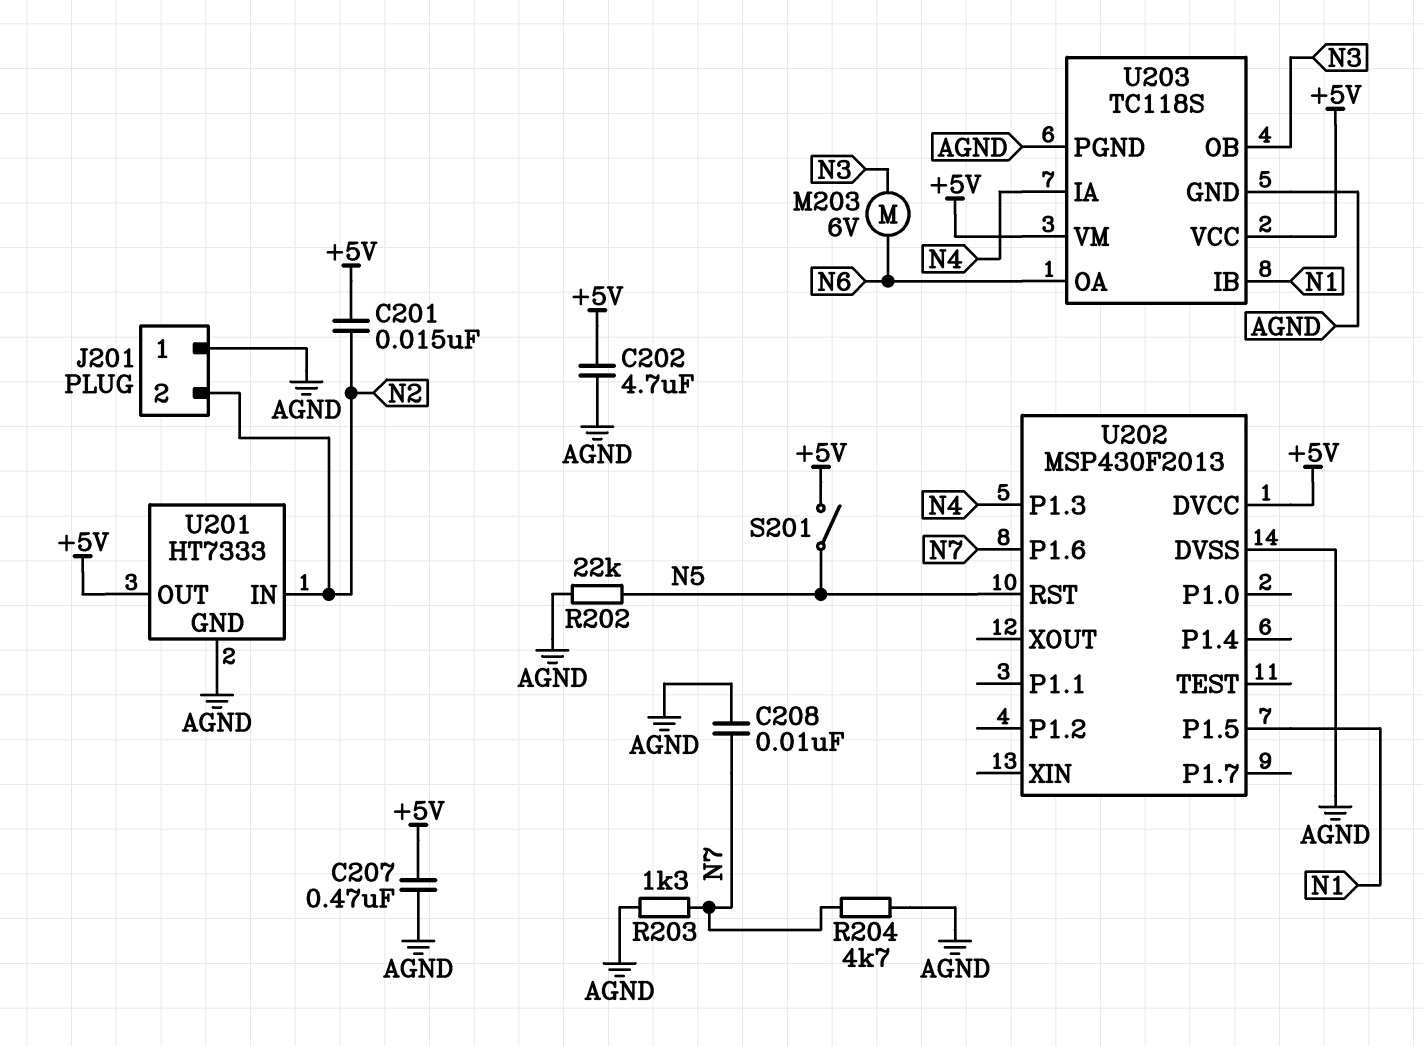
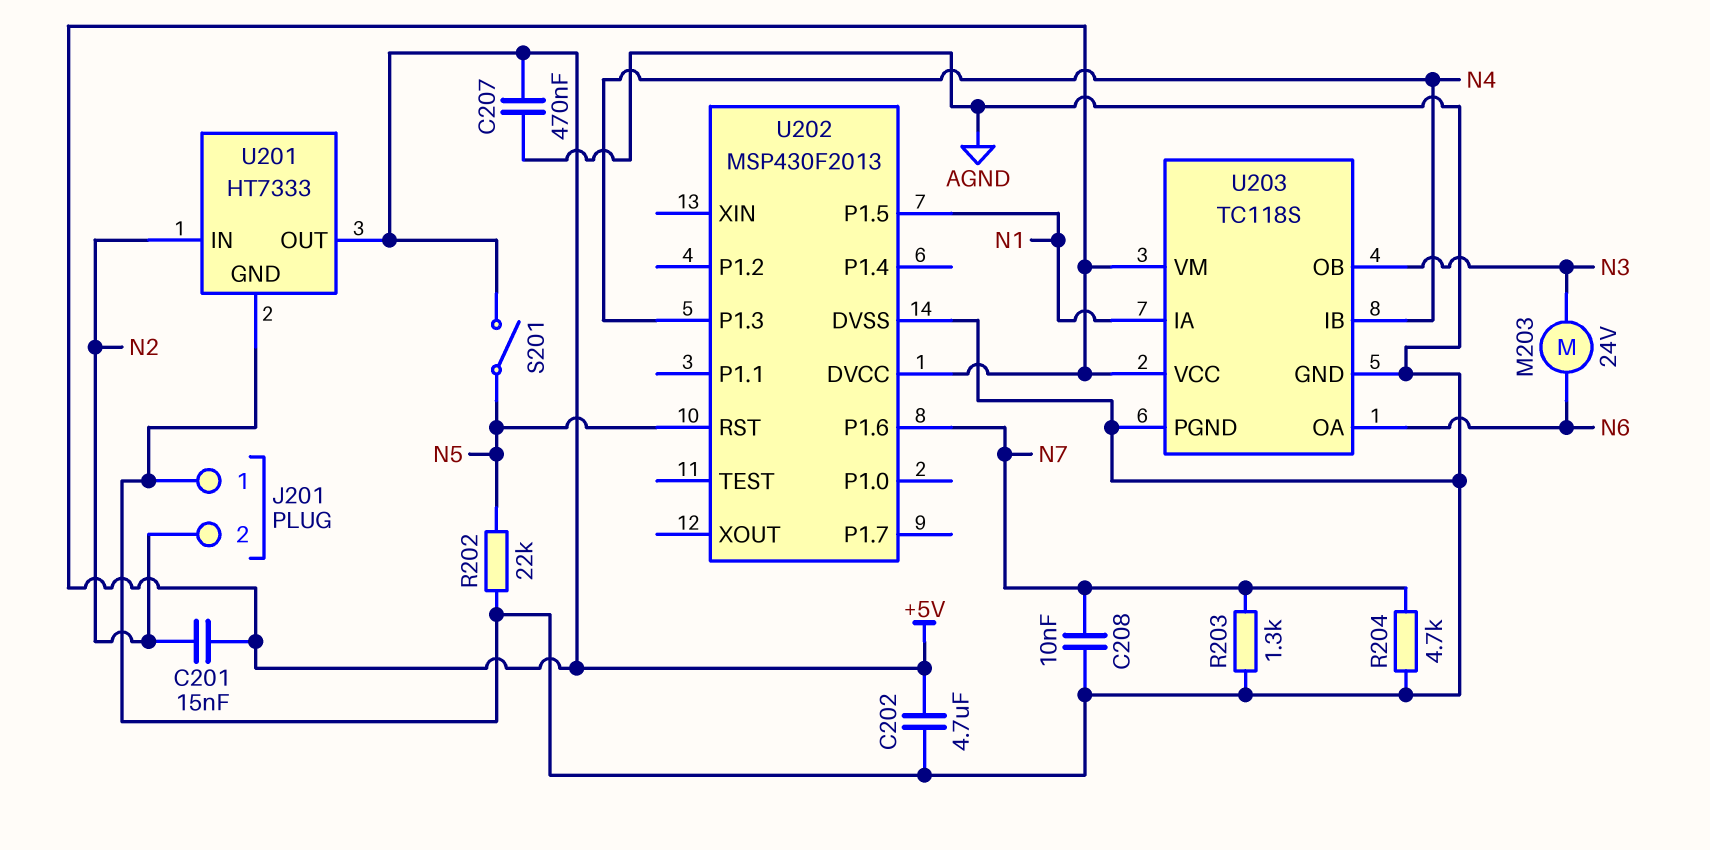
M203: motor 6V (N3, N6) -> motor 24V (N3, N6)
U203 pin IA: N4 -> N1
U203 pin IB: N1 -> N4

